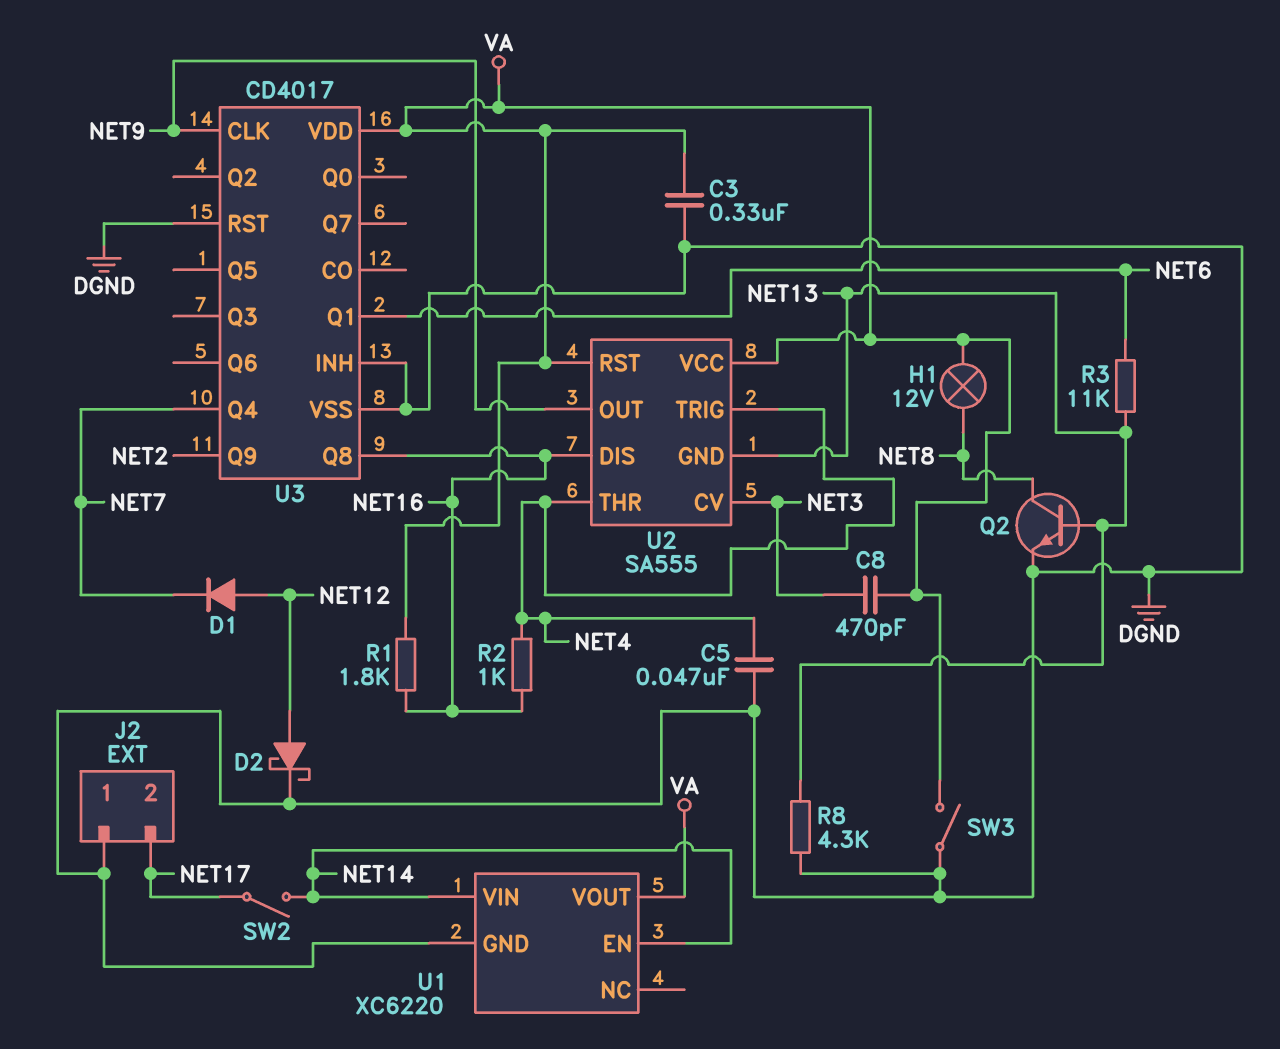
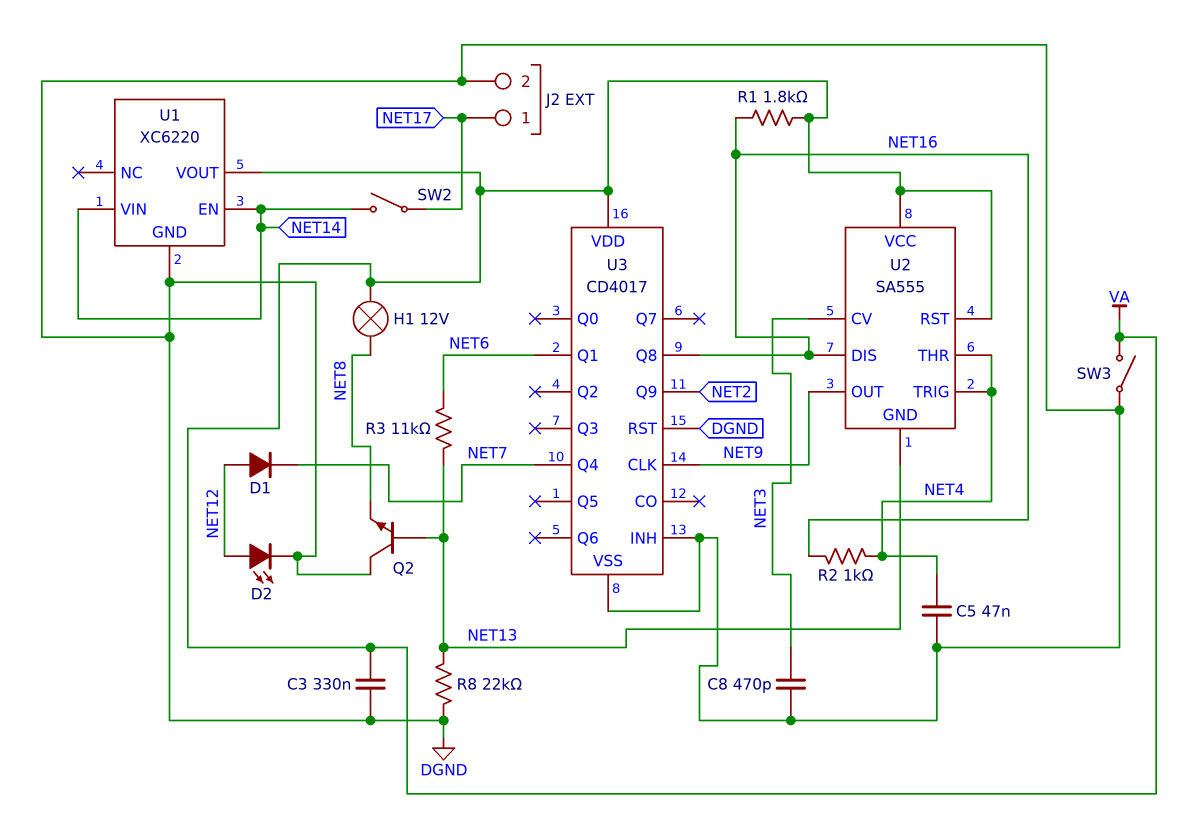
C8: 470pF (NET3, VA) -> 470pF (DGND, NET3)
D2: schottky (A NET12, K DGND) -> LED (A NET12, K DGND)
J2 pin 1: DGND -> NET17
J2 pin 2: NET17 -> DGND
Q2: NPN (B NET13, C NET8, E DGND) -> NPN (B NET13, C DGND, E NET8)
R8: 4.3k (DGND, NET13) -> 22k (DGND, NET13)

